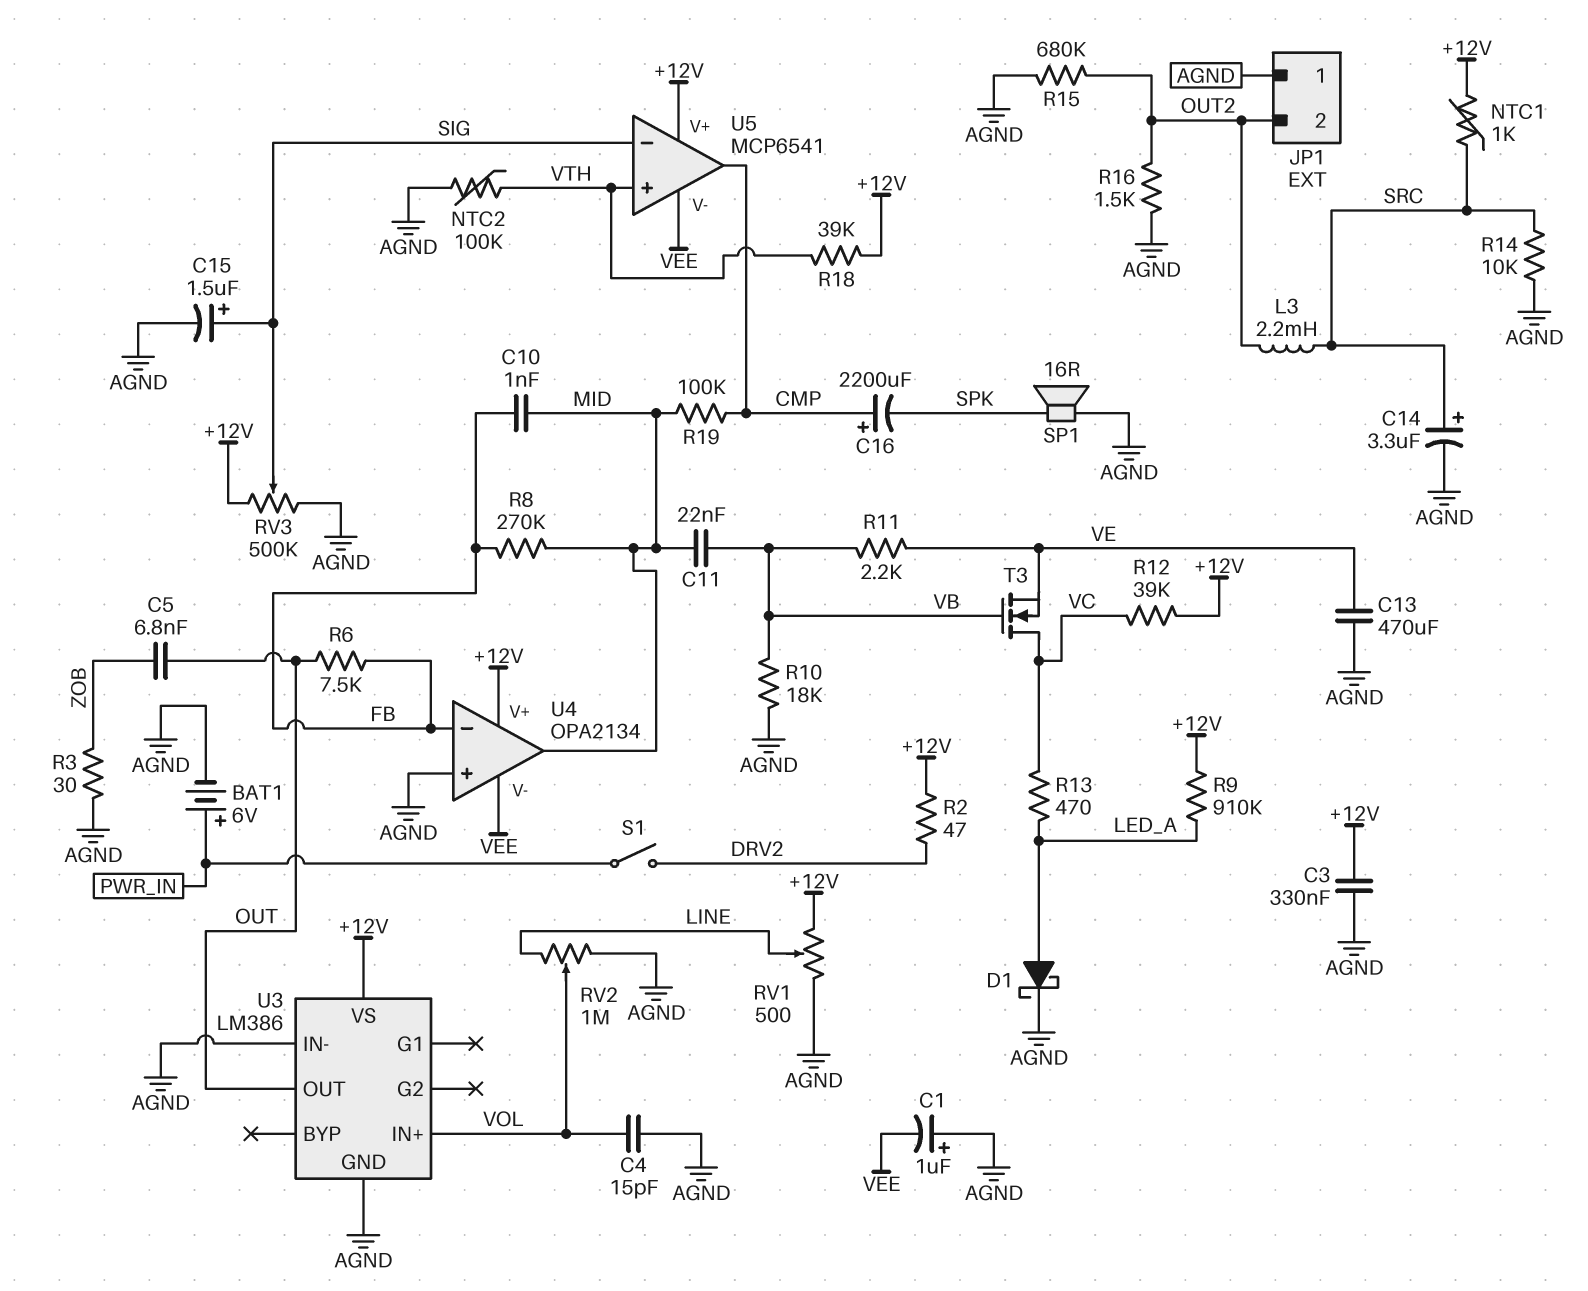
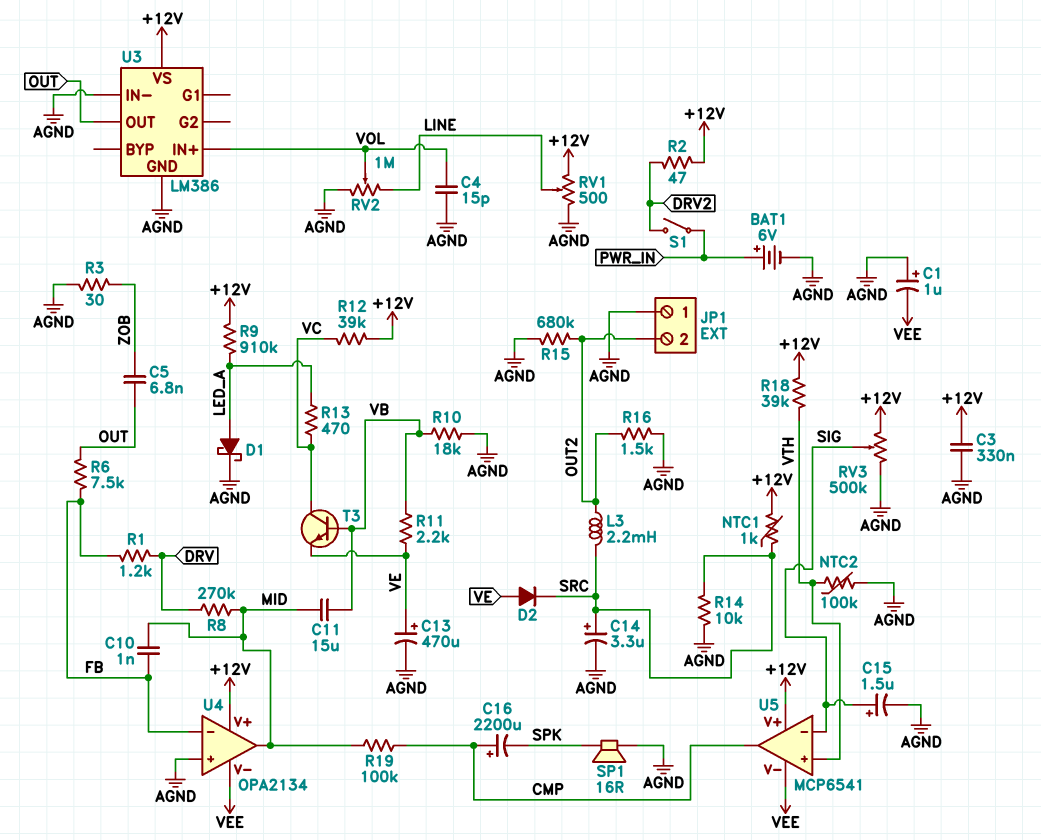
C11: 22nF (MID, VB) -> 15uF (MID, VB)
C13: 470uF (AGND, VE) -> 470uF (plus VE, minus AGND)
D2: none -> diode (A VE, K SRC)
R1: none -> 1.2k (DRV, FB)
R8: 270k (FB, MID) -> 270k (DRV, MID)
T3: NMOS (G VB, D VC, S VE) -> NPN (B VB, C VC, E VE)

